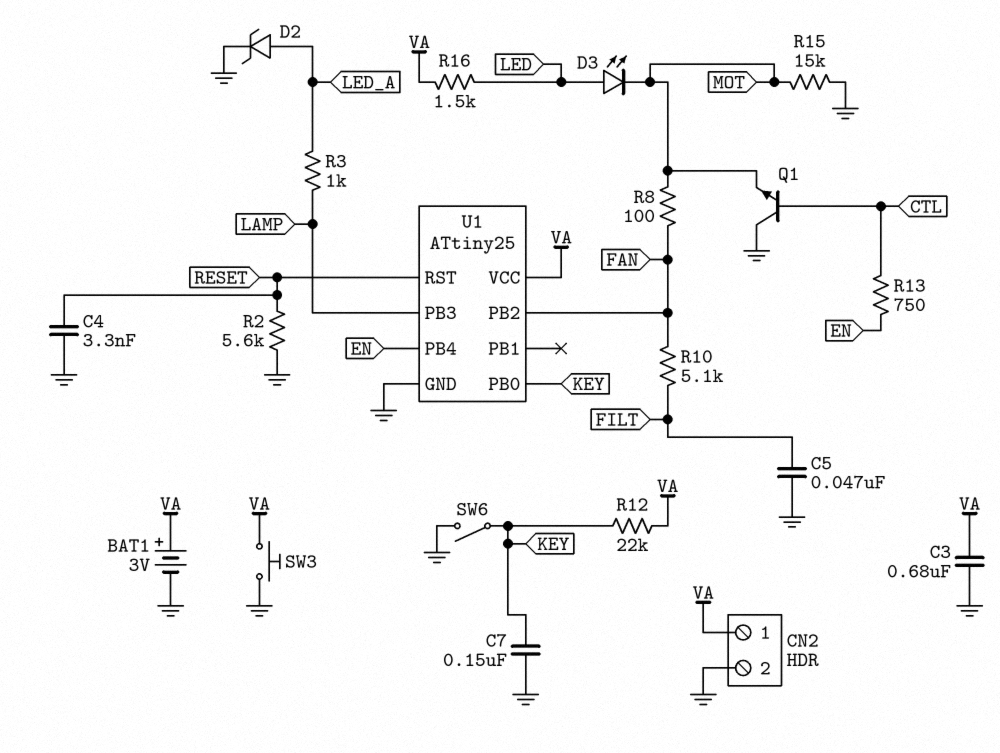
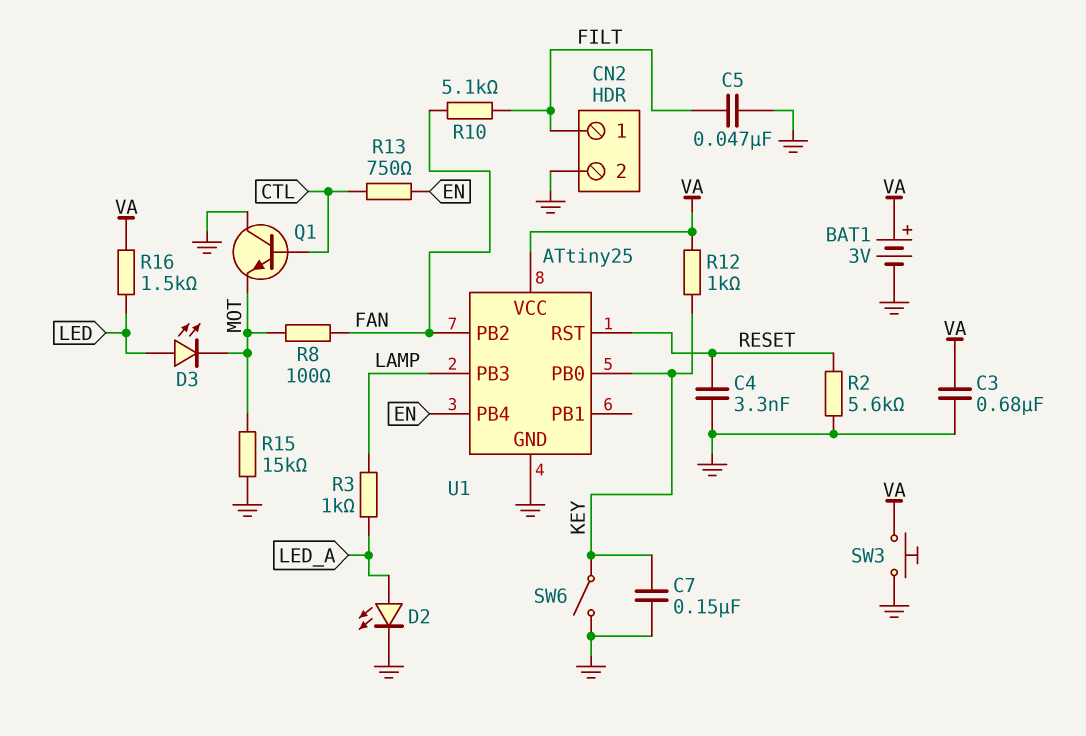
CN2 pin 1: VA -> FILT
D2: zener (A LED_A, K GND) -> LED (A LED_A, K GND)
R12: 22k (KEY, VA) -> 1k (KEY, VA)

